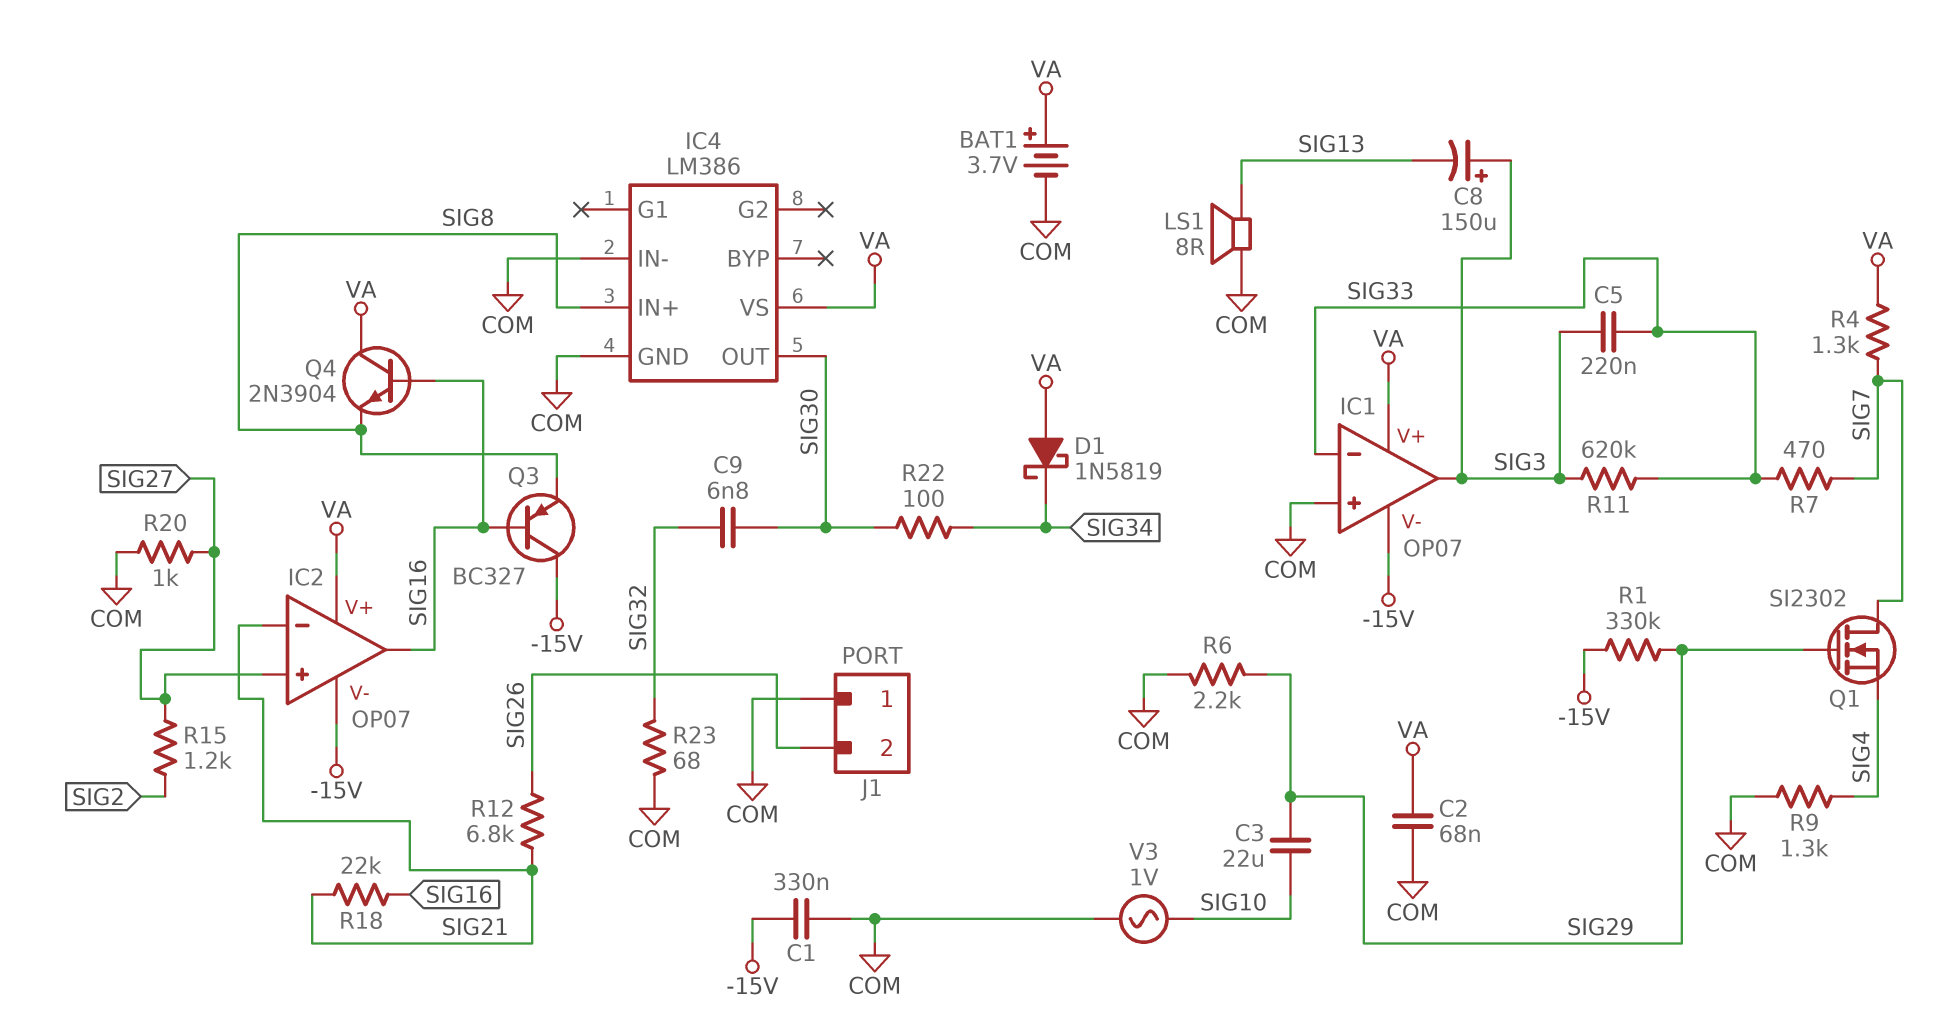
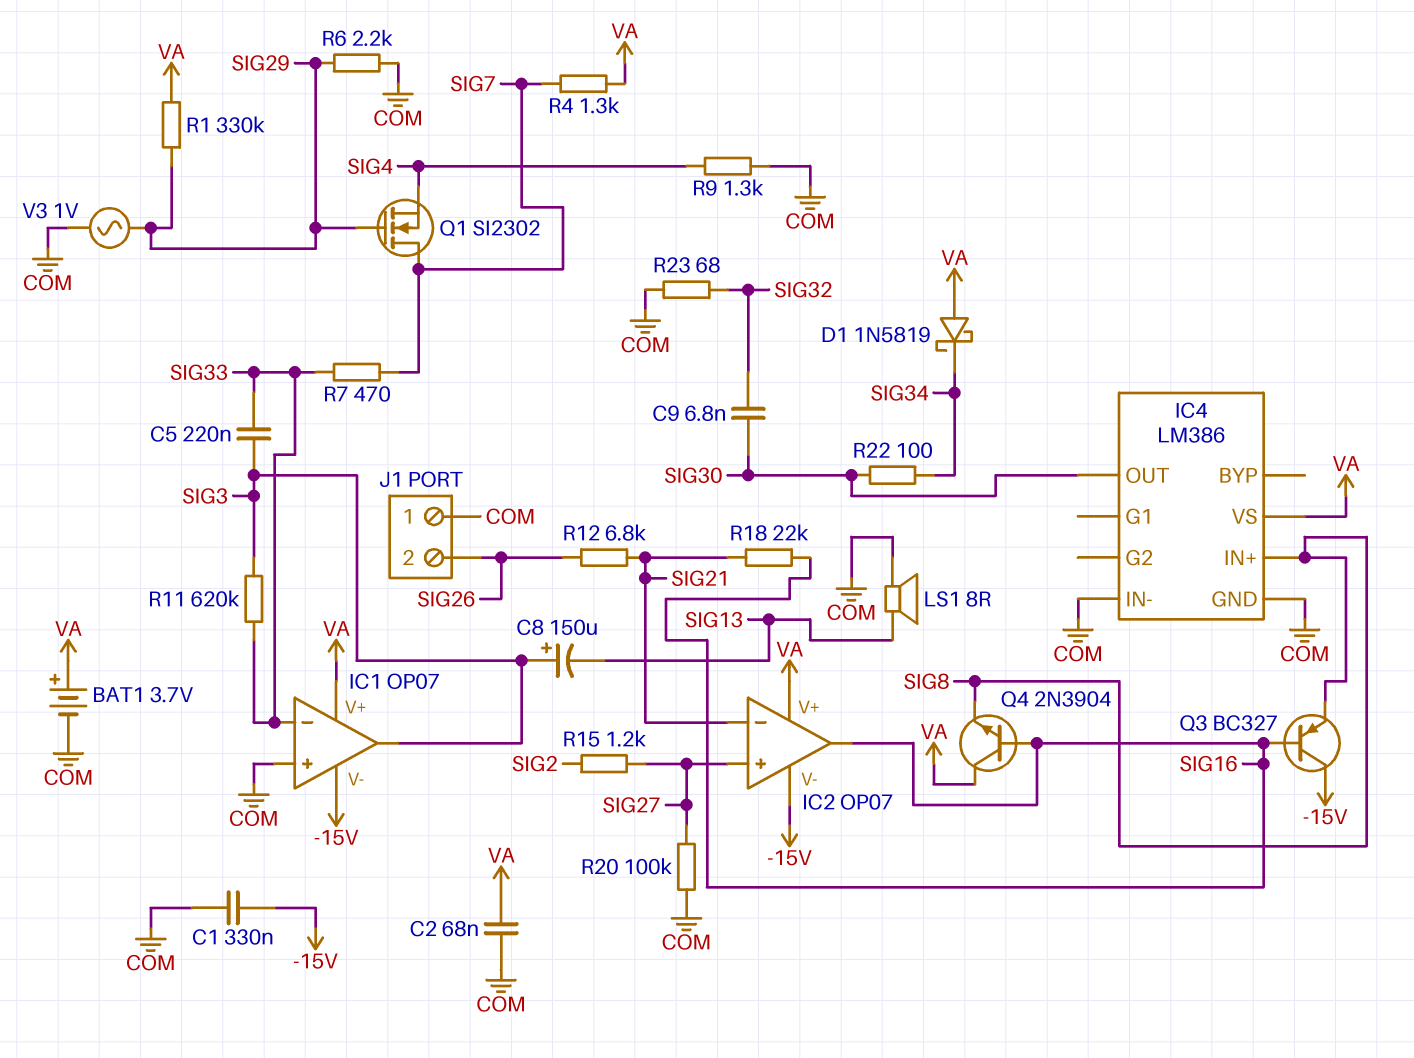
C3: 22uF (SIG10, SIG29) -> none
R1: 330k (-15V, SIG29) -> 330k (SIG29, VA)
R20: 1k (COM, SIG27) -> 100k (COM, SIG27)
V3: AC 1V (COM, SIG10) -> AC 1V (COM, SIG29)

